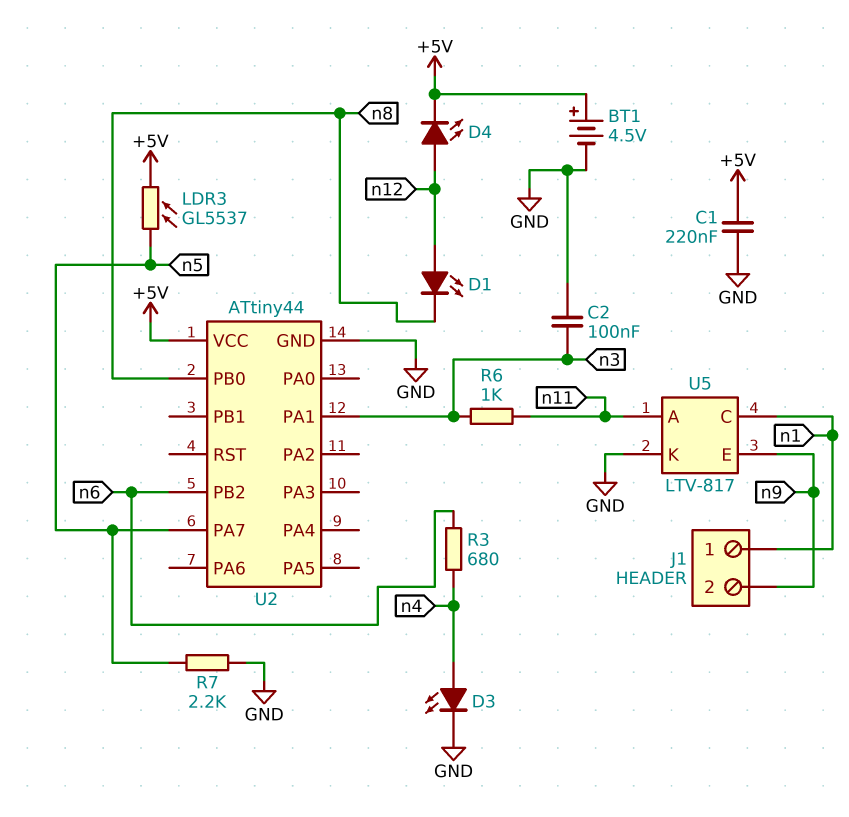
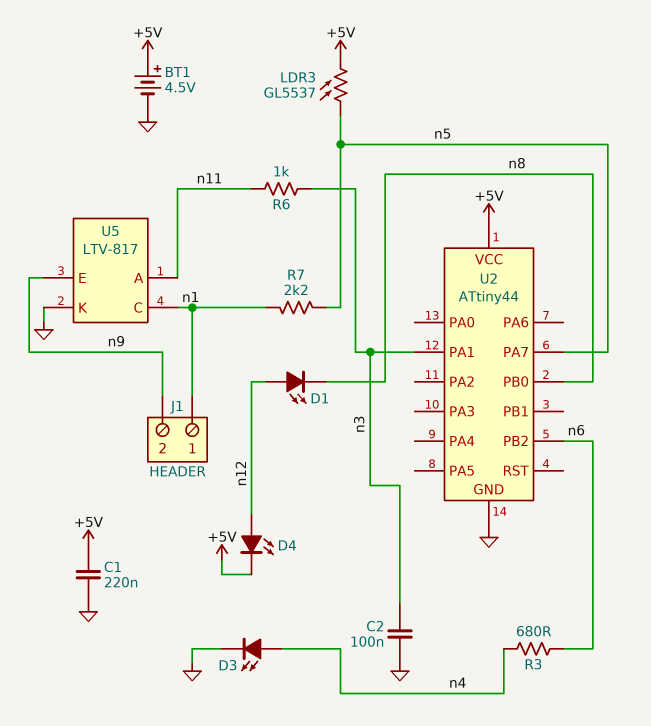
R7: 2.2k (GND, n5) -> 2.2k (n1, n5)

